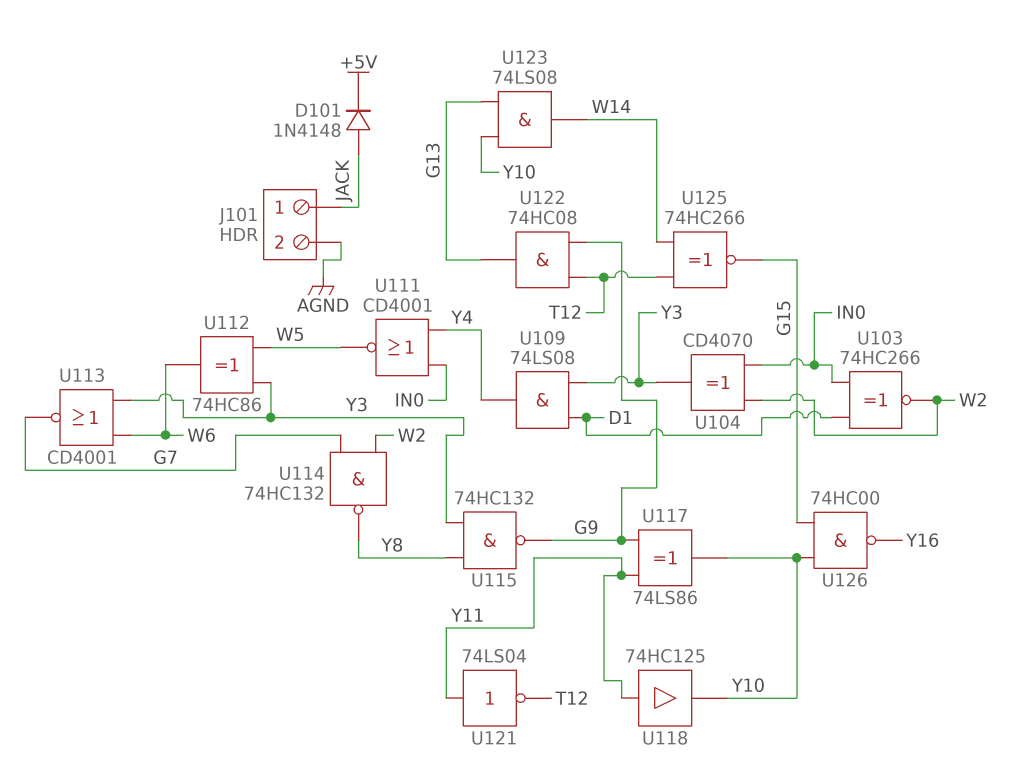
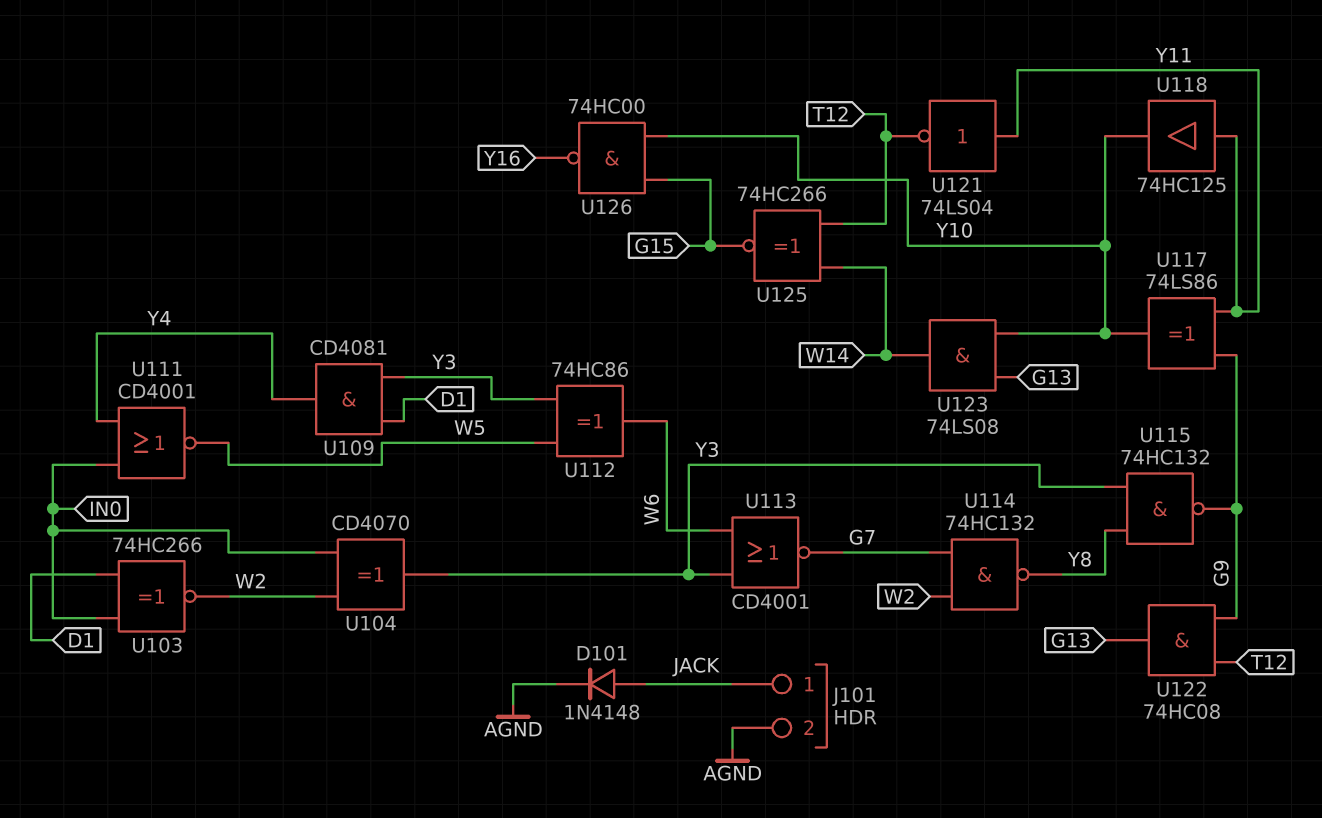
D101: diode 1N4148 (A JACK, K +5V) -> diode 1N4148 (A JACK, K AGND)
U109: AND 74LS08 (in D1, in Y3, out Y4) -> AND CD4081 (in D1, in Y3, out Y4)

